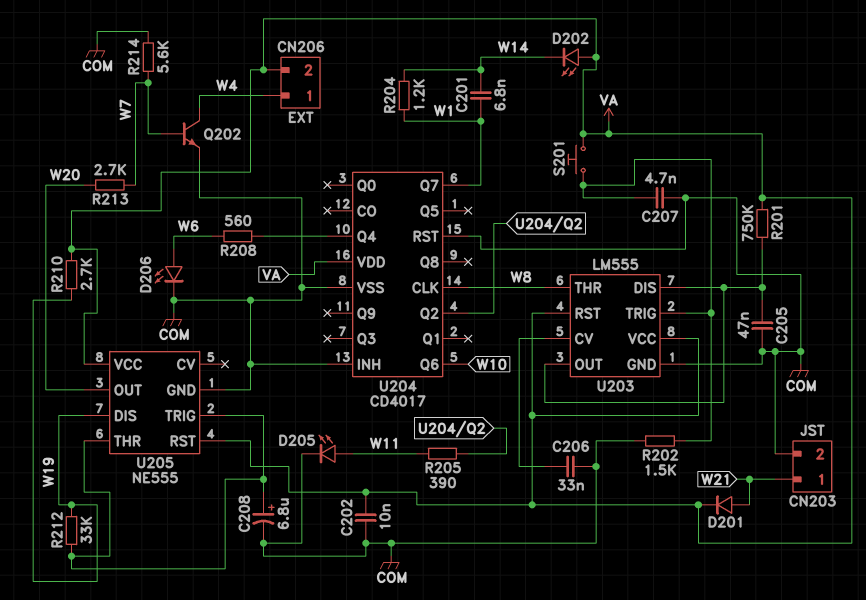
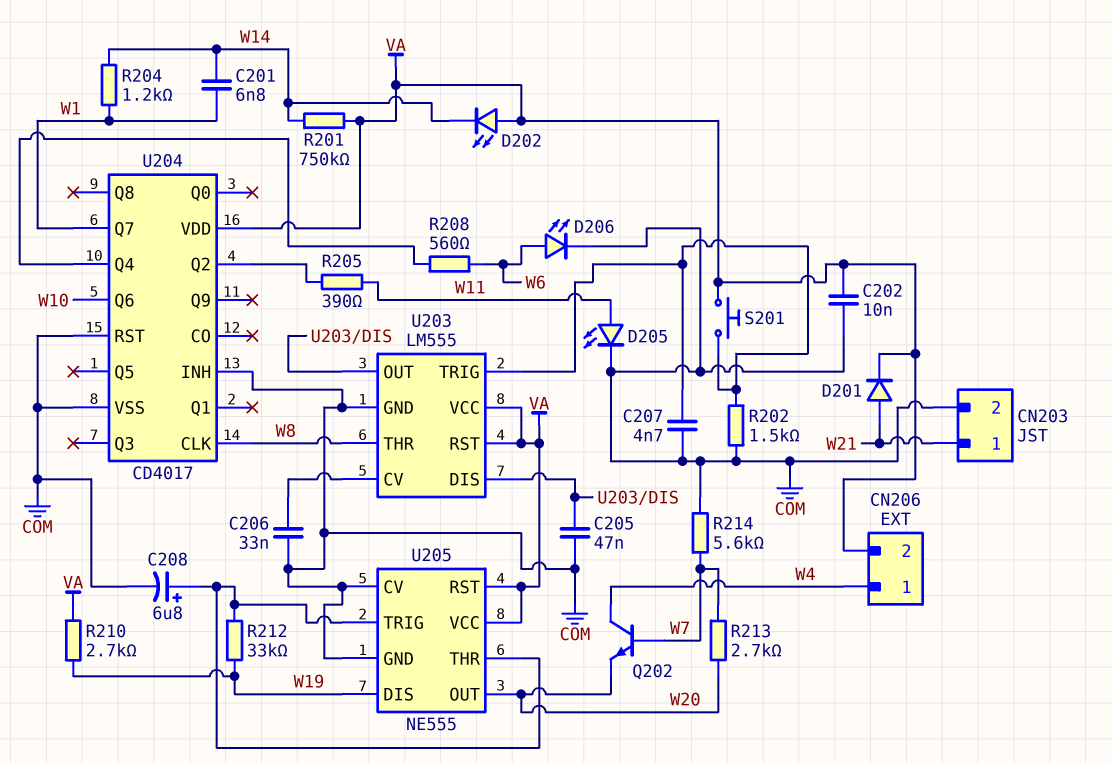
Q202: NPN (B W7, C W4, E COM) -> NPN (B W7, C W4, E W20)
R201: 750k (U203/DIS, VA) -> 750k (VA, W14)
U205 pin CV: none -> COM

